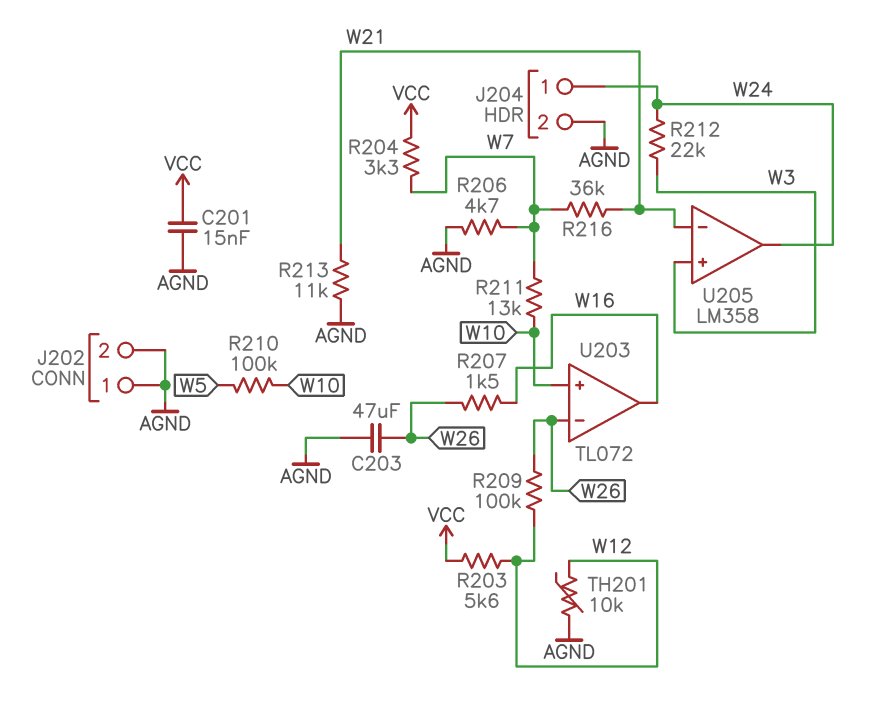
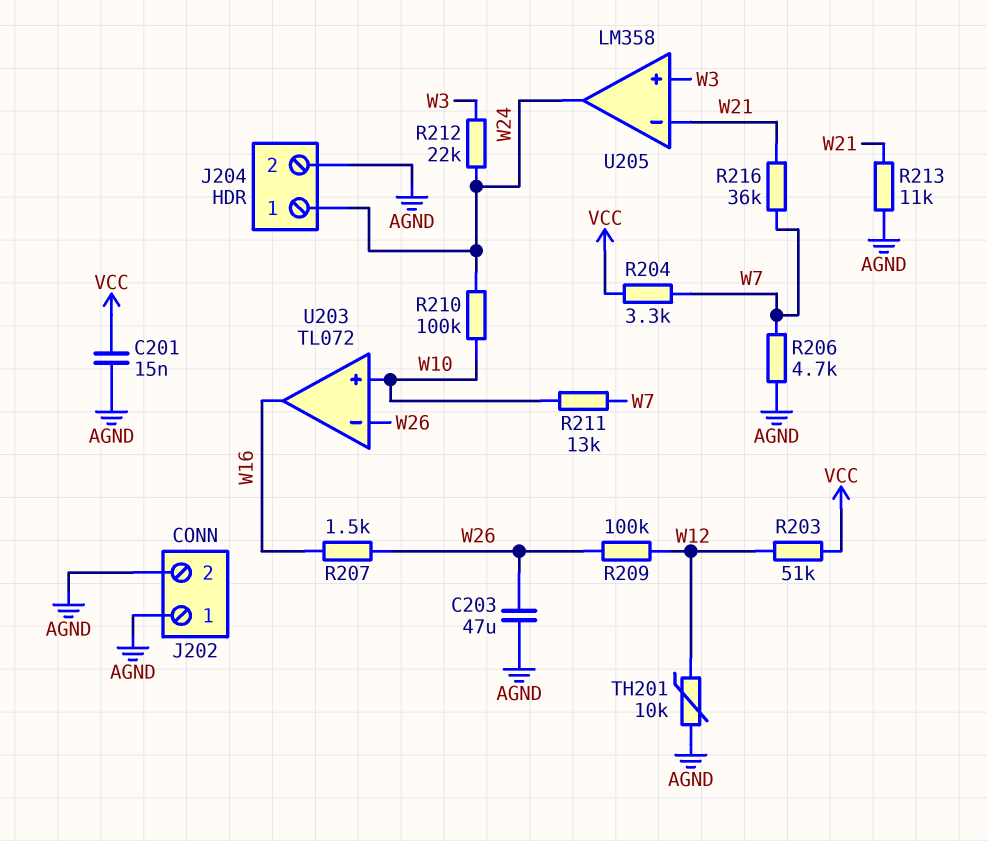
R203: 5.6k (VCC, W12) -> 51k (VCC, W12)
R210: 100k (W5, W10) -> 100k (W10, W24)

